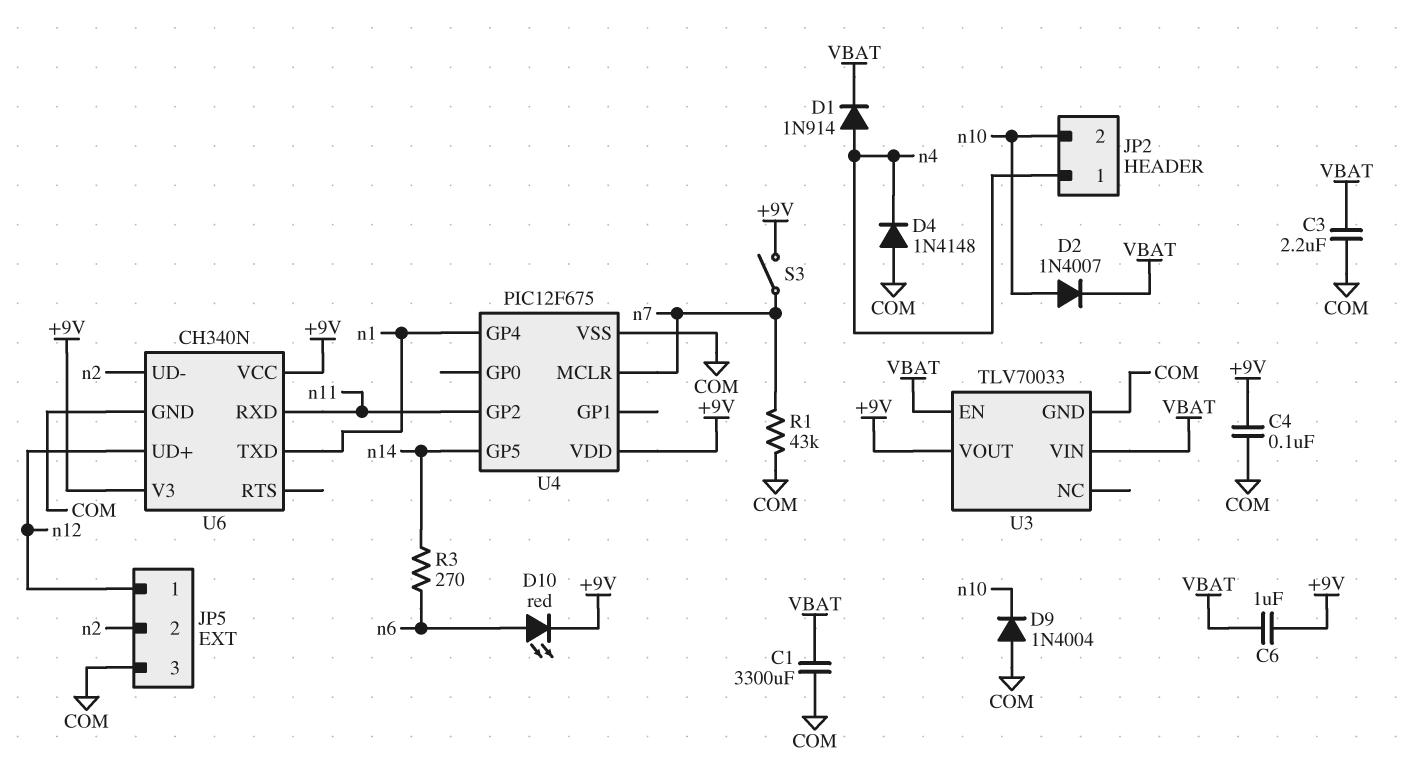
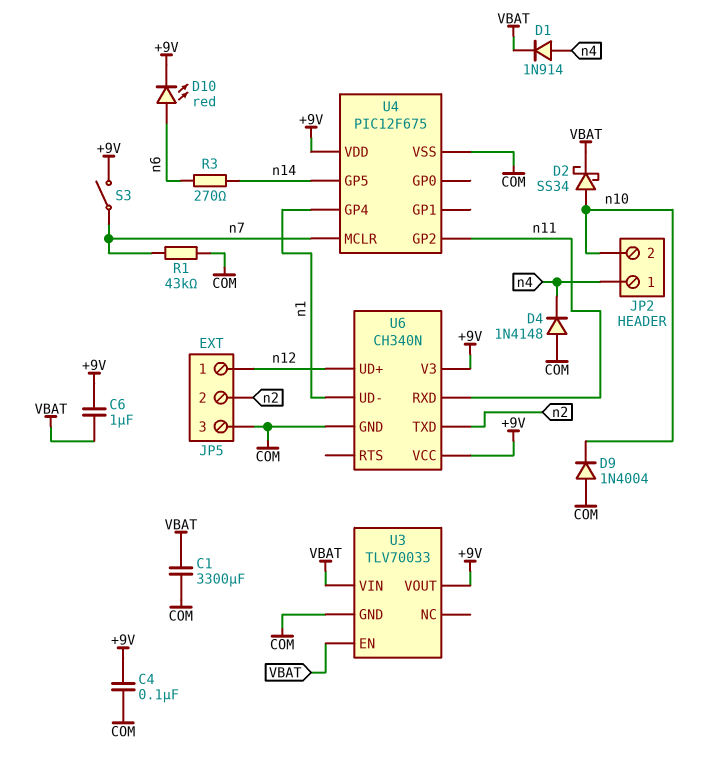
C3: 2.2uF (COM, VBAT) -> none
D2: diode 1N4007 (A n10, K VBAT) -> schottky SS34 (A n10, K VBAT)
U6 pin TXD: n1 -> n2
U6 pin UD-: n2 -> n1

